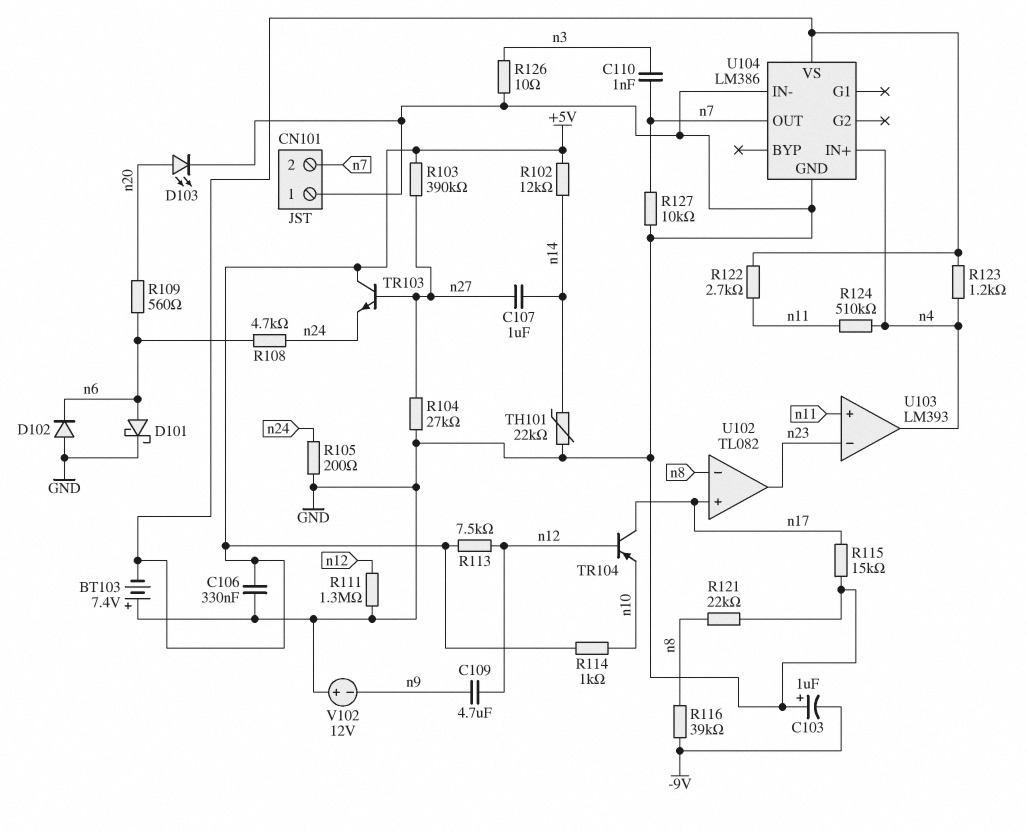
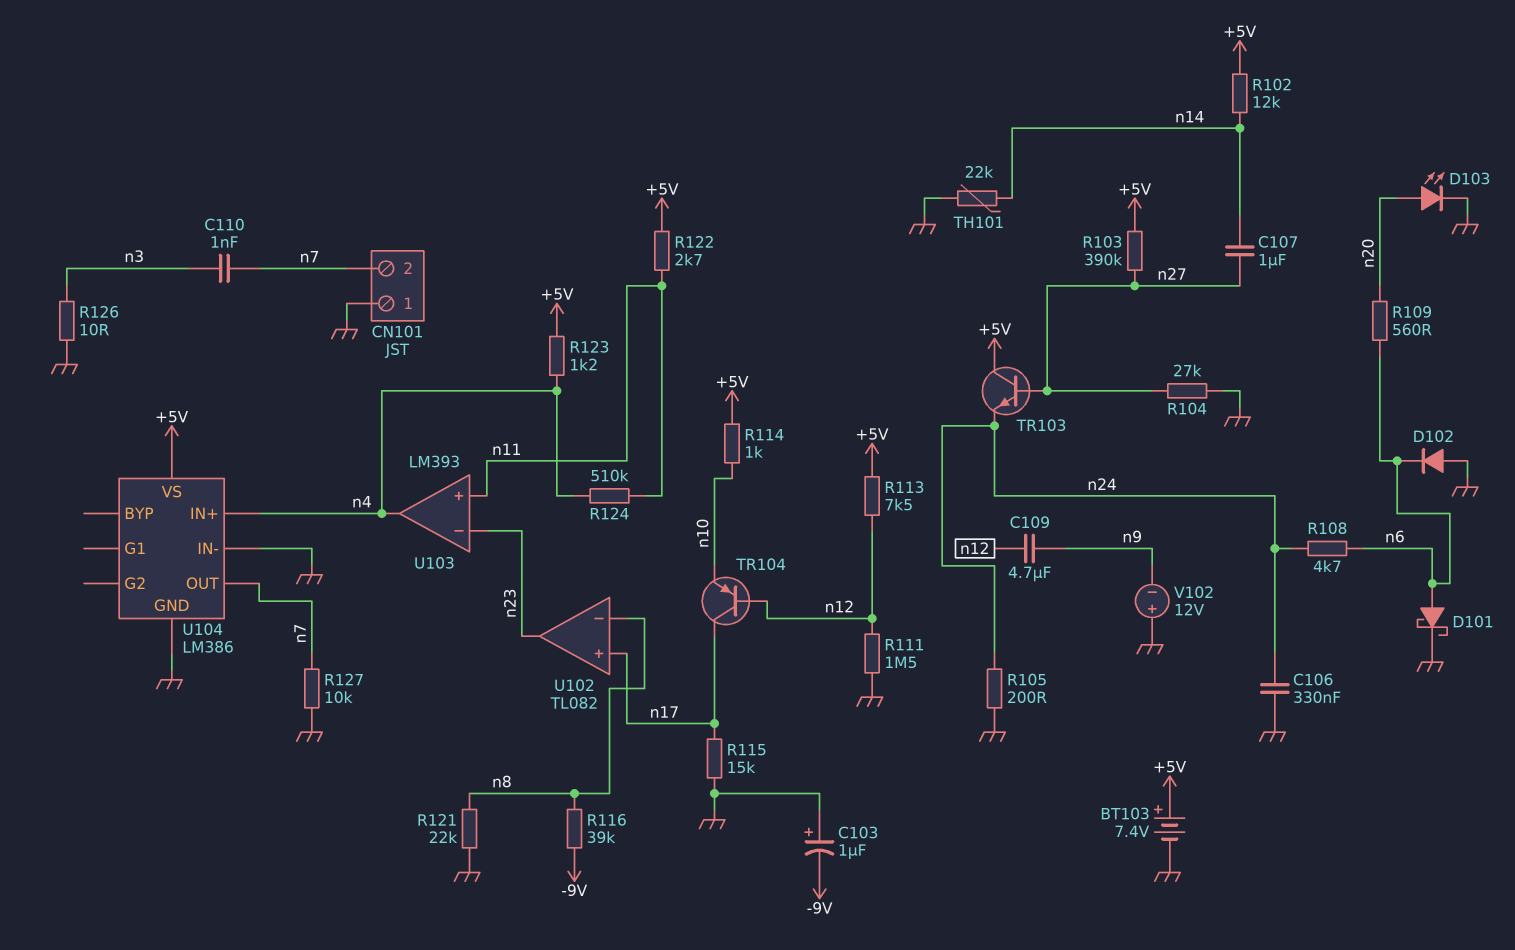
BT103: 7.4V (plus GND, minus +5V) -> 7.4V (plus +5V, minus GND)
C106: 330nF (+5V, GND) -> 330nF (GND, n24)
R111: 1.3M (GND, n12) -> 1.5M (GND, n12)

